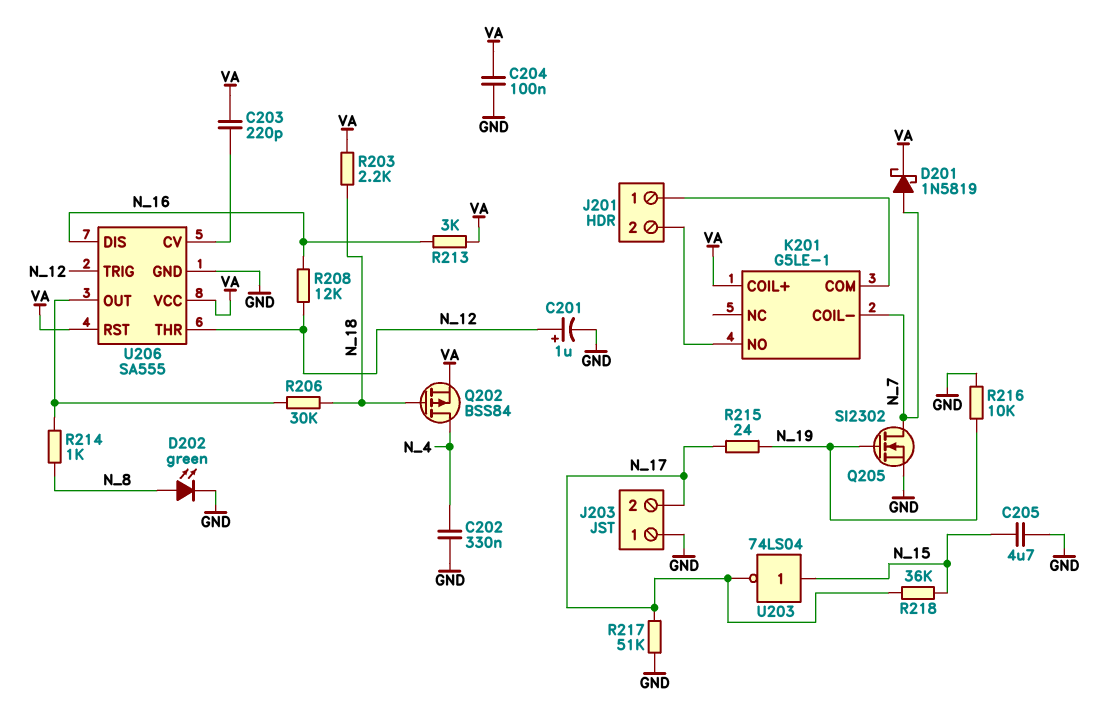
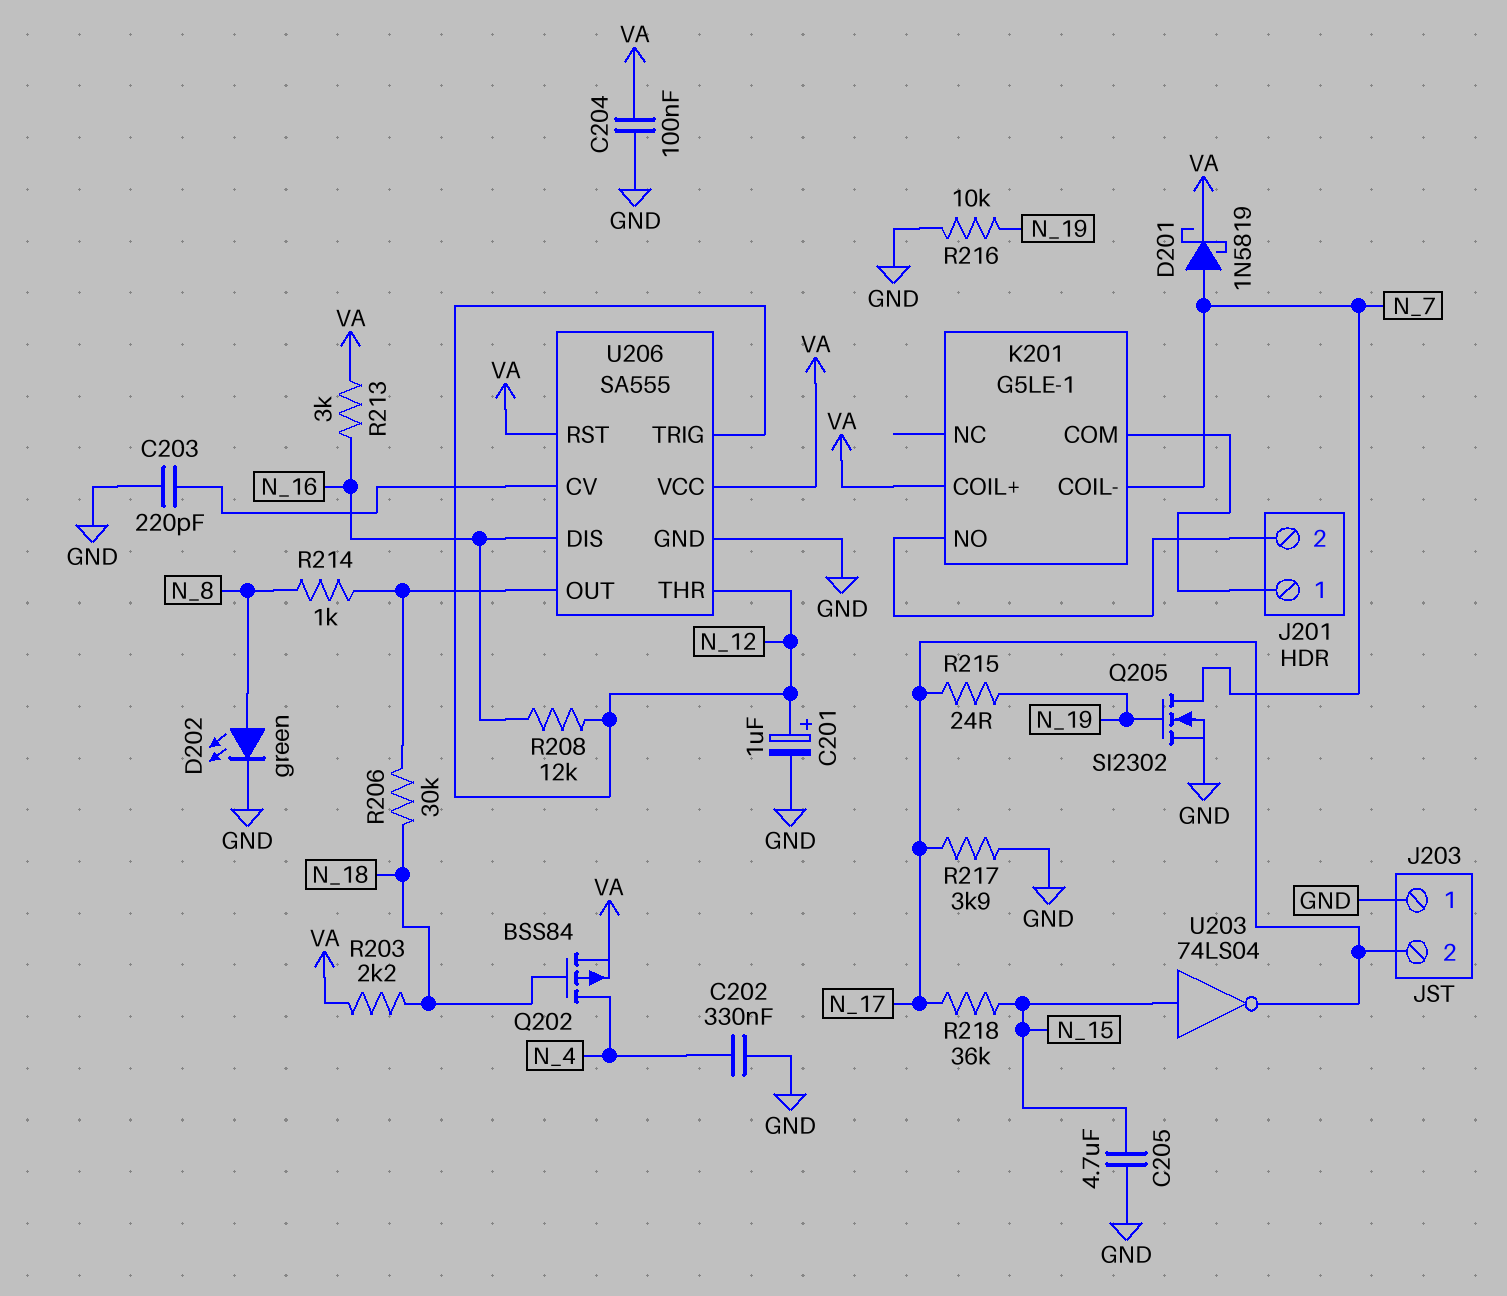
C203: 220pF (U206/CV, VA) -> 220pF (GND, U206/CV)
R217: 51k (GND, N_17) -> 3.9k (GND, N_17)

